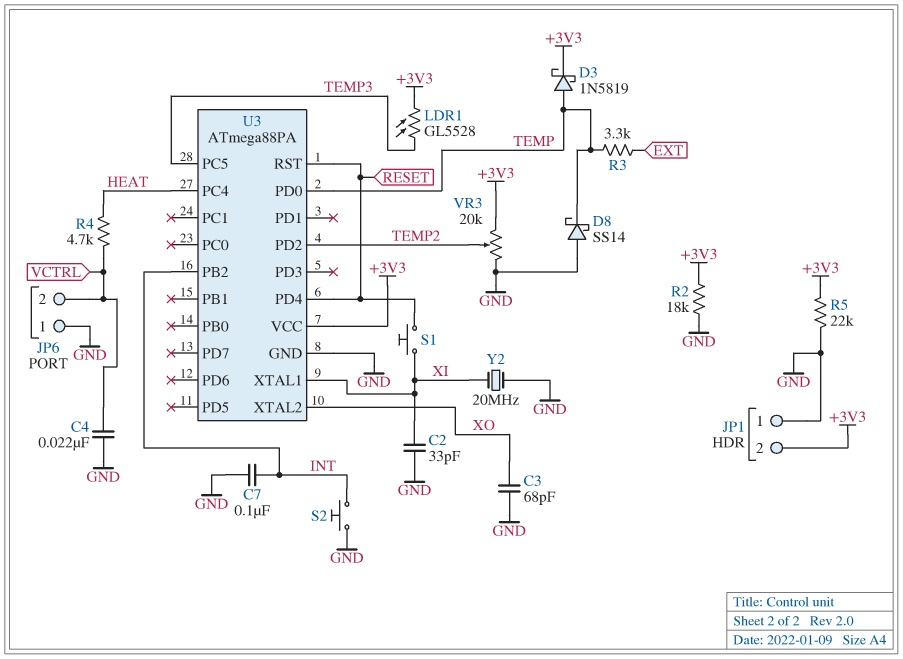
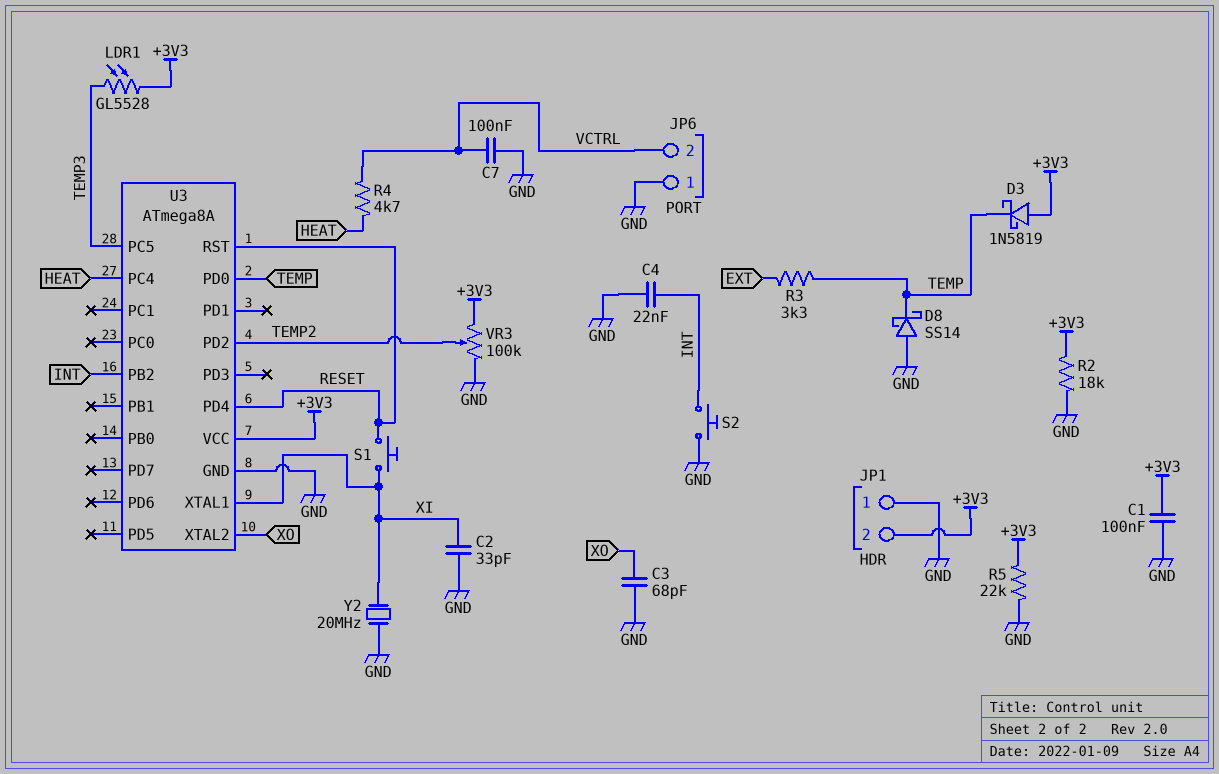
C1: none -> 100nF (+3V3, GND)
C4: 22nF (GND, VCTRL) -> 22nF (GND, INT)
C7: 100nF (GND, INT) -> 100nF (GND, VCTRL)
D3: schottky 1N5819 (A TEMP, K +3V3) -> schottky 1N5819 (A +3V3, K TEMP)
U3: ATmega88PA -> ATmega8A
VR3: 20k (+3V3, GND, wiper TEMP2) -> 100k (+3V3, GND, wiper TEMP2)

